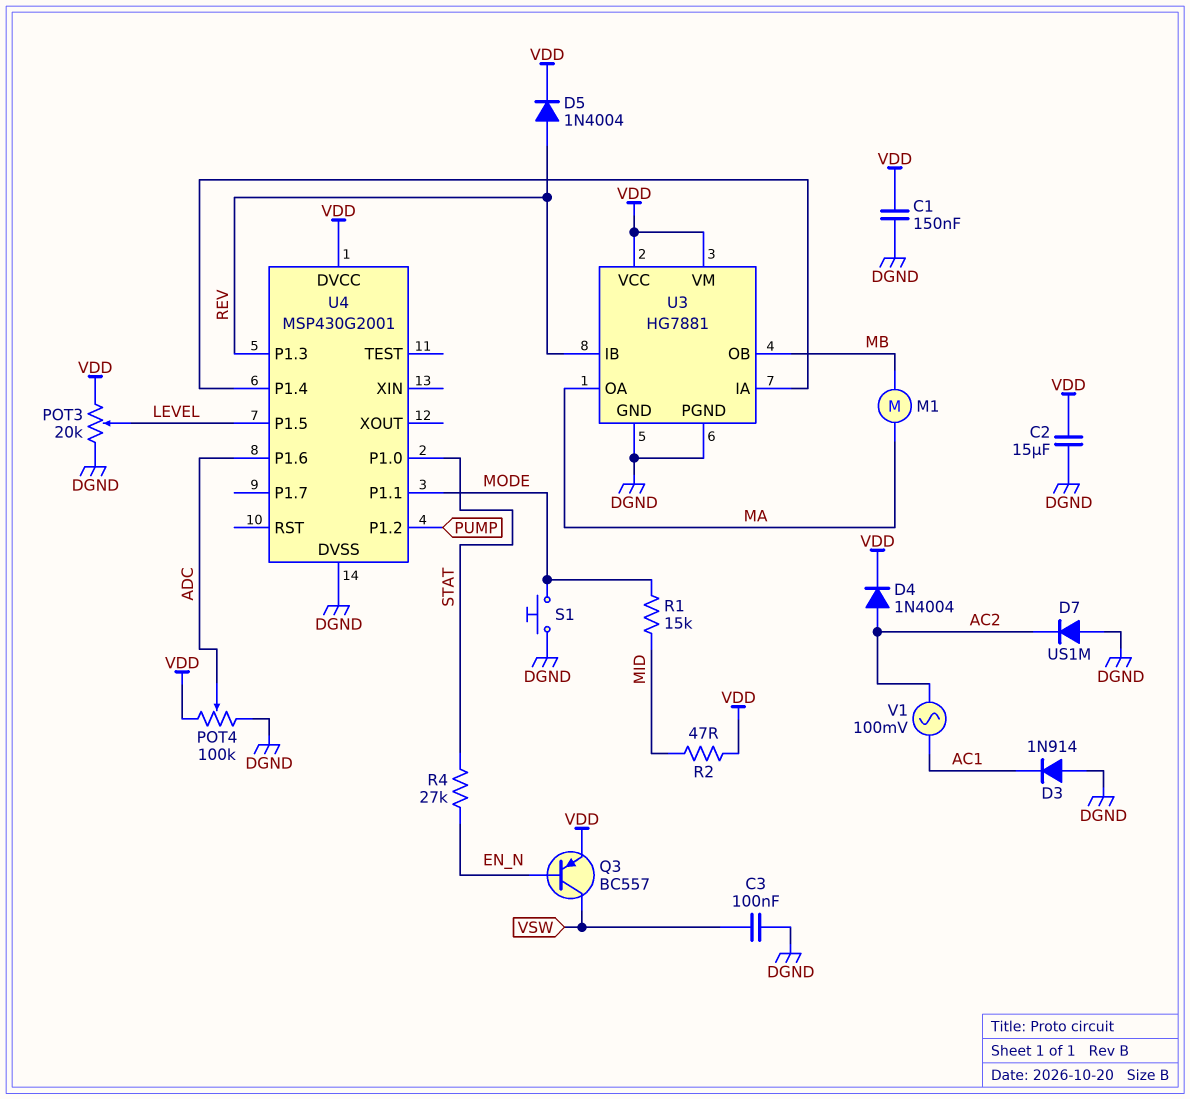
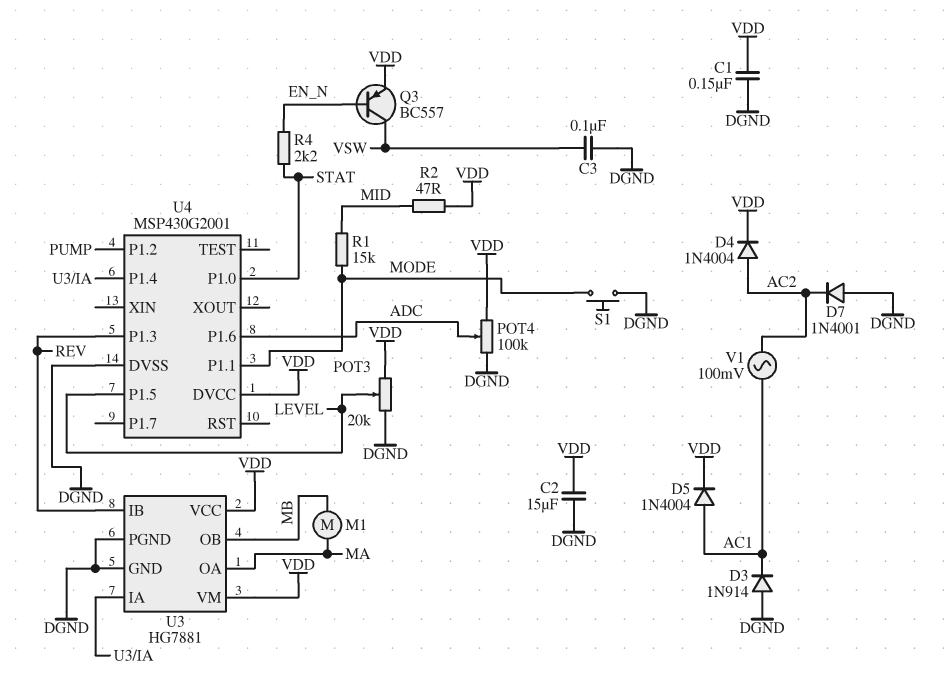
D5: diode 1N4004 (A REV, K VDD) -> diode 1N4004 (A AC1, K VDD)
D7: diode US1M (A DGND, K AC2) -> diode 1N4001 (A DGND, K AC2)
R4: 27k (EN_N, STAT) -> 2.2k (EN_N, STAT)

